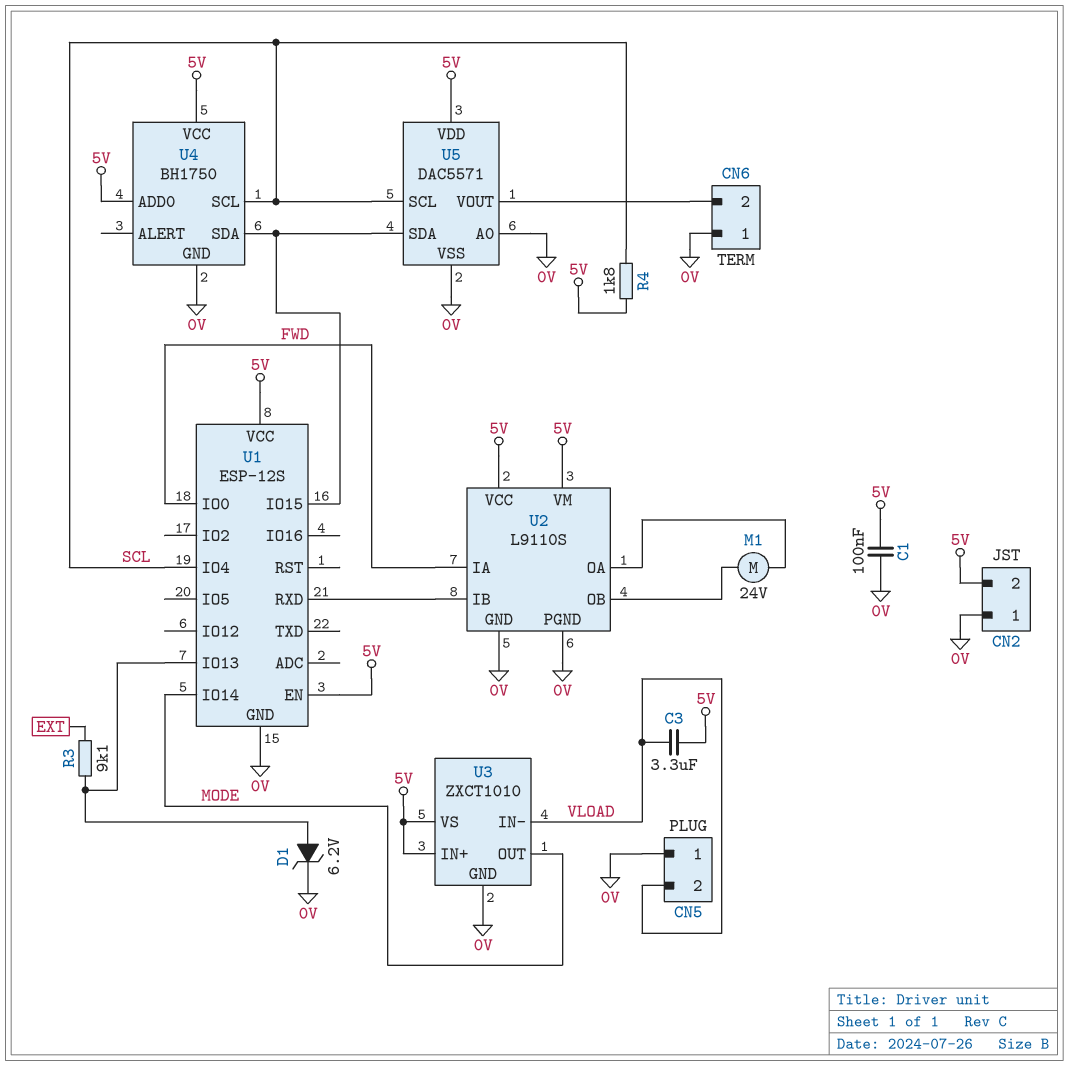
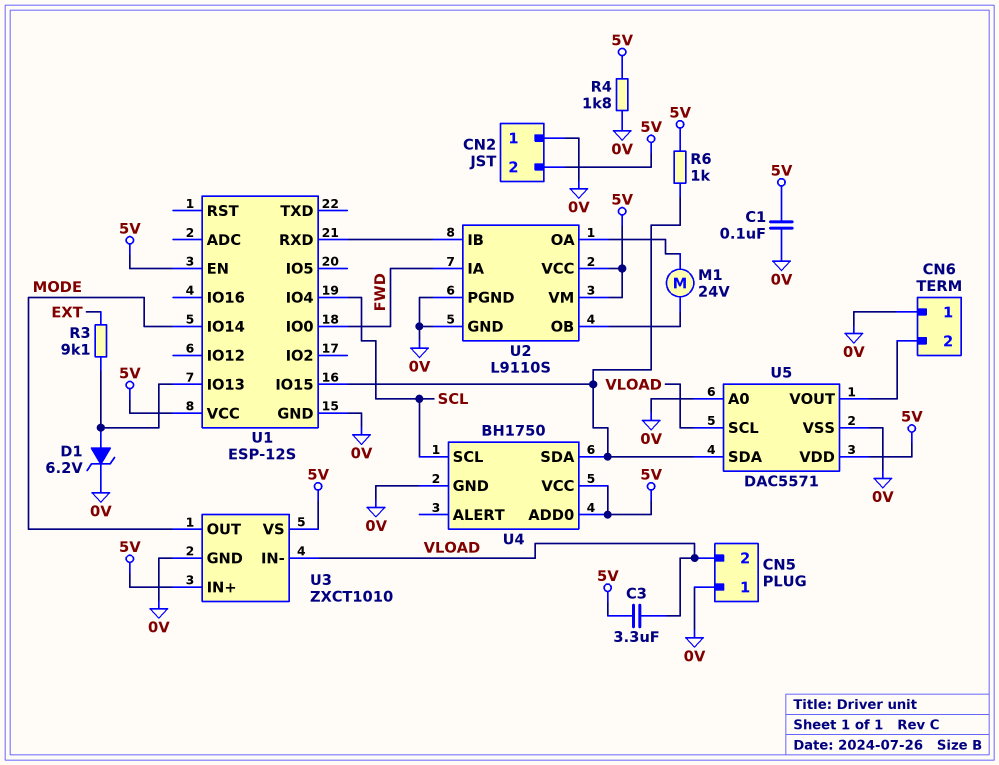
R4: 1.8k (5V, SCL) -> 1.8k (0V, 5V)
R6: none -> 1k (5V, U1/IO15)
U5 pin SCL: SCL -> VLOAD

